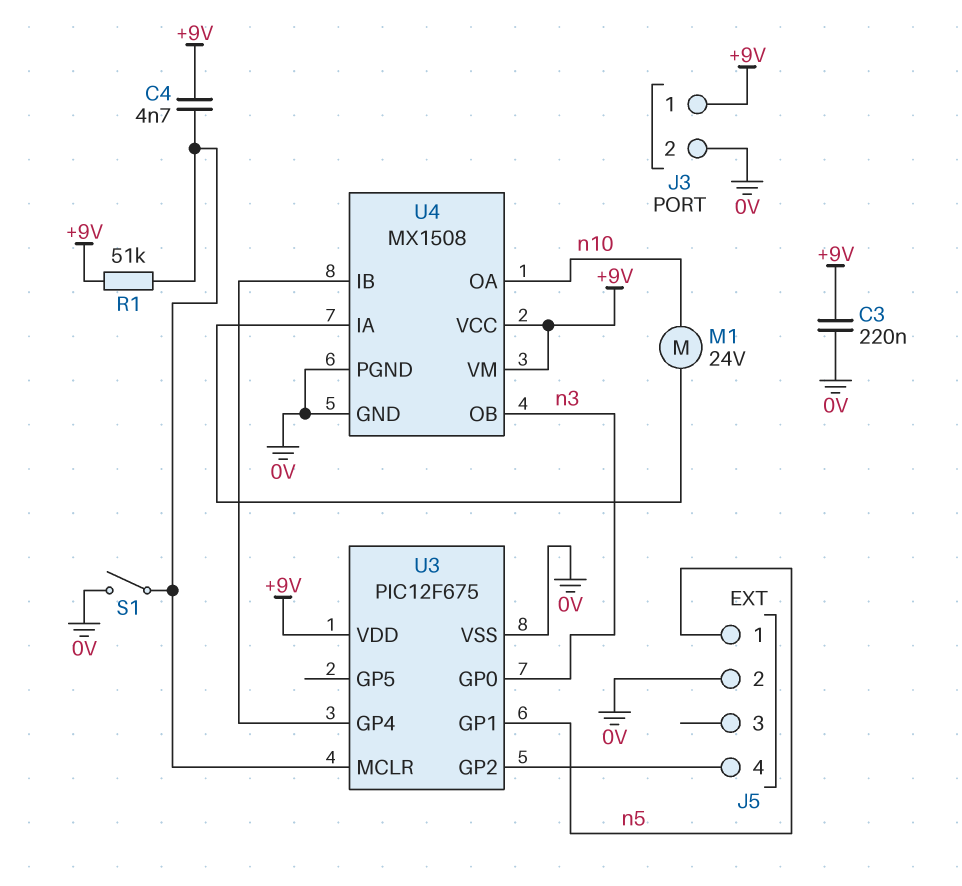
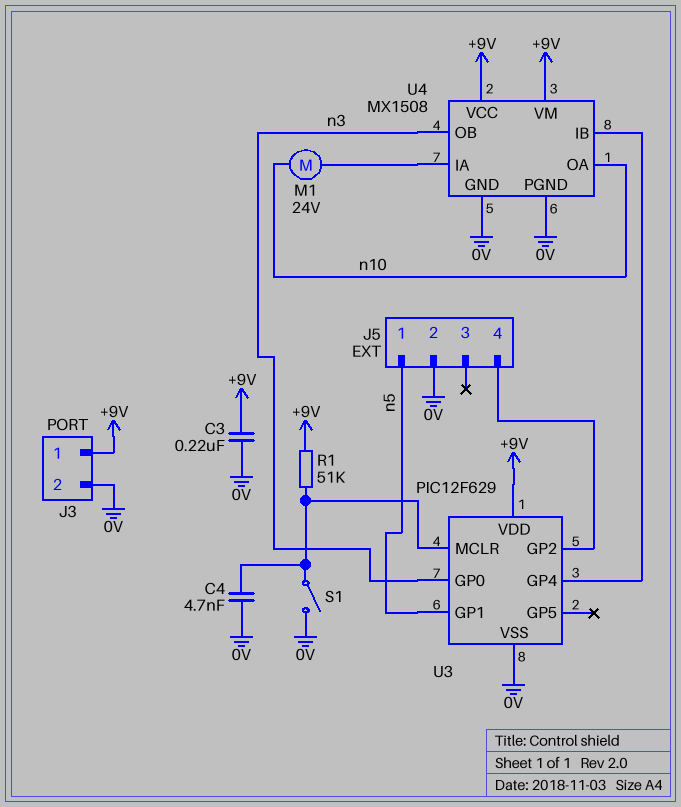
C4: 4.7nF (+9V, U3/MCLR) -> 4.7nF (0V, U3/MCLR)
U3: PIC12F675 -> PIC12F629

